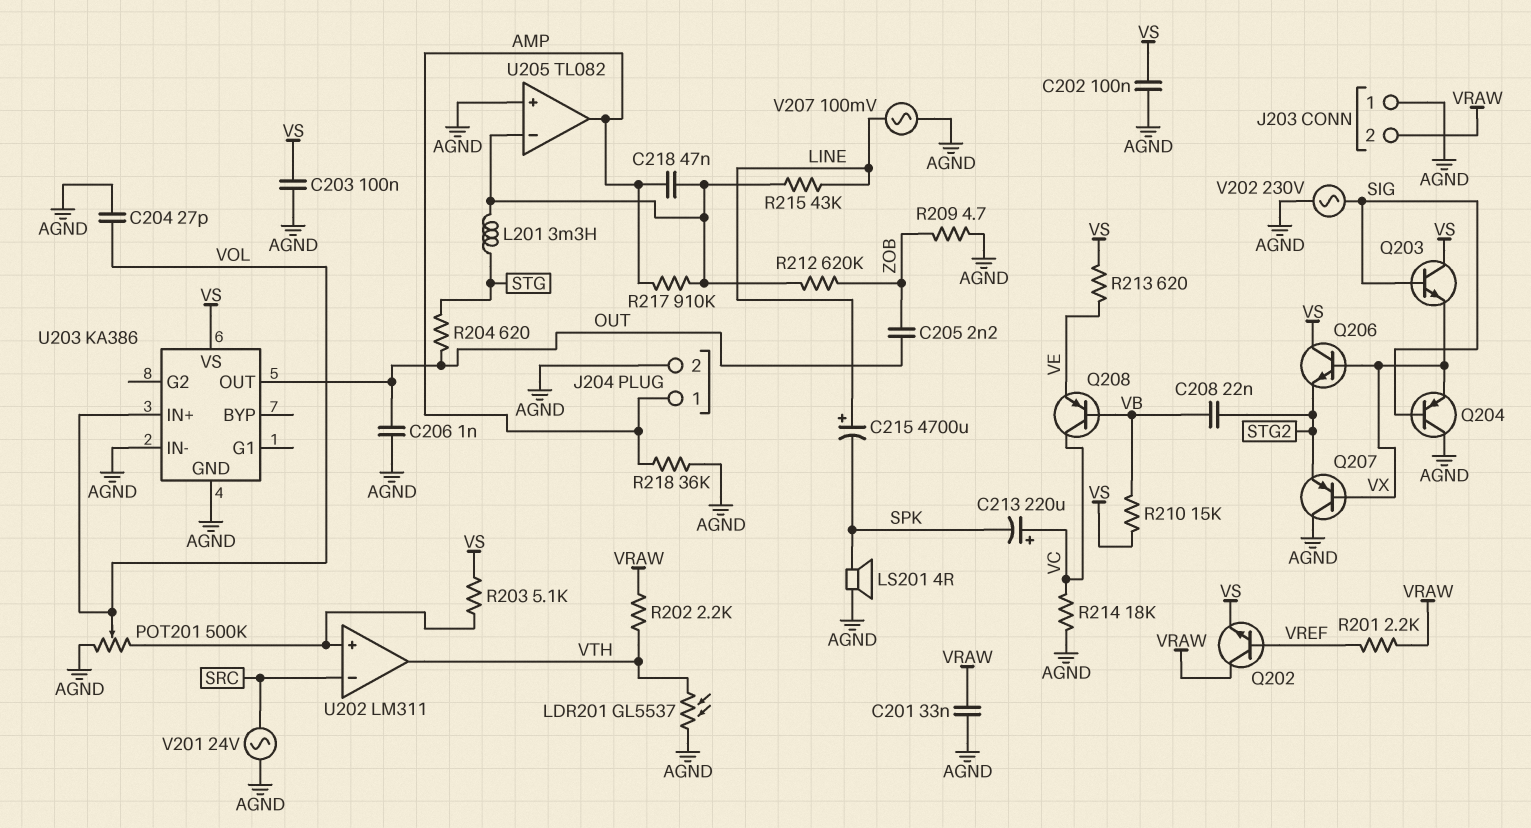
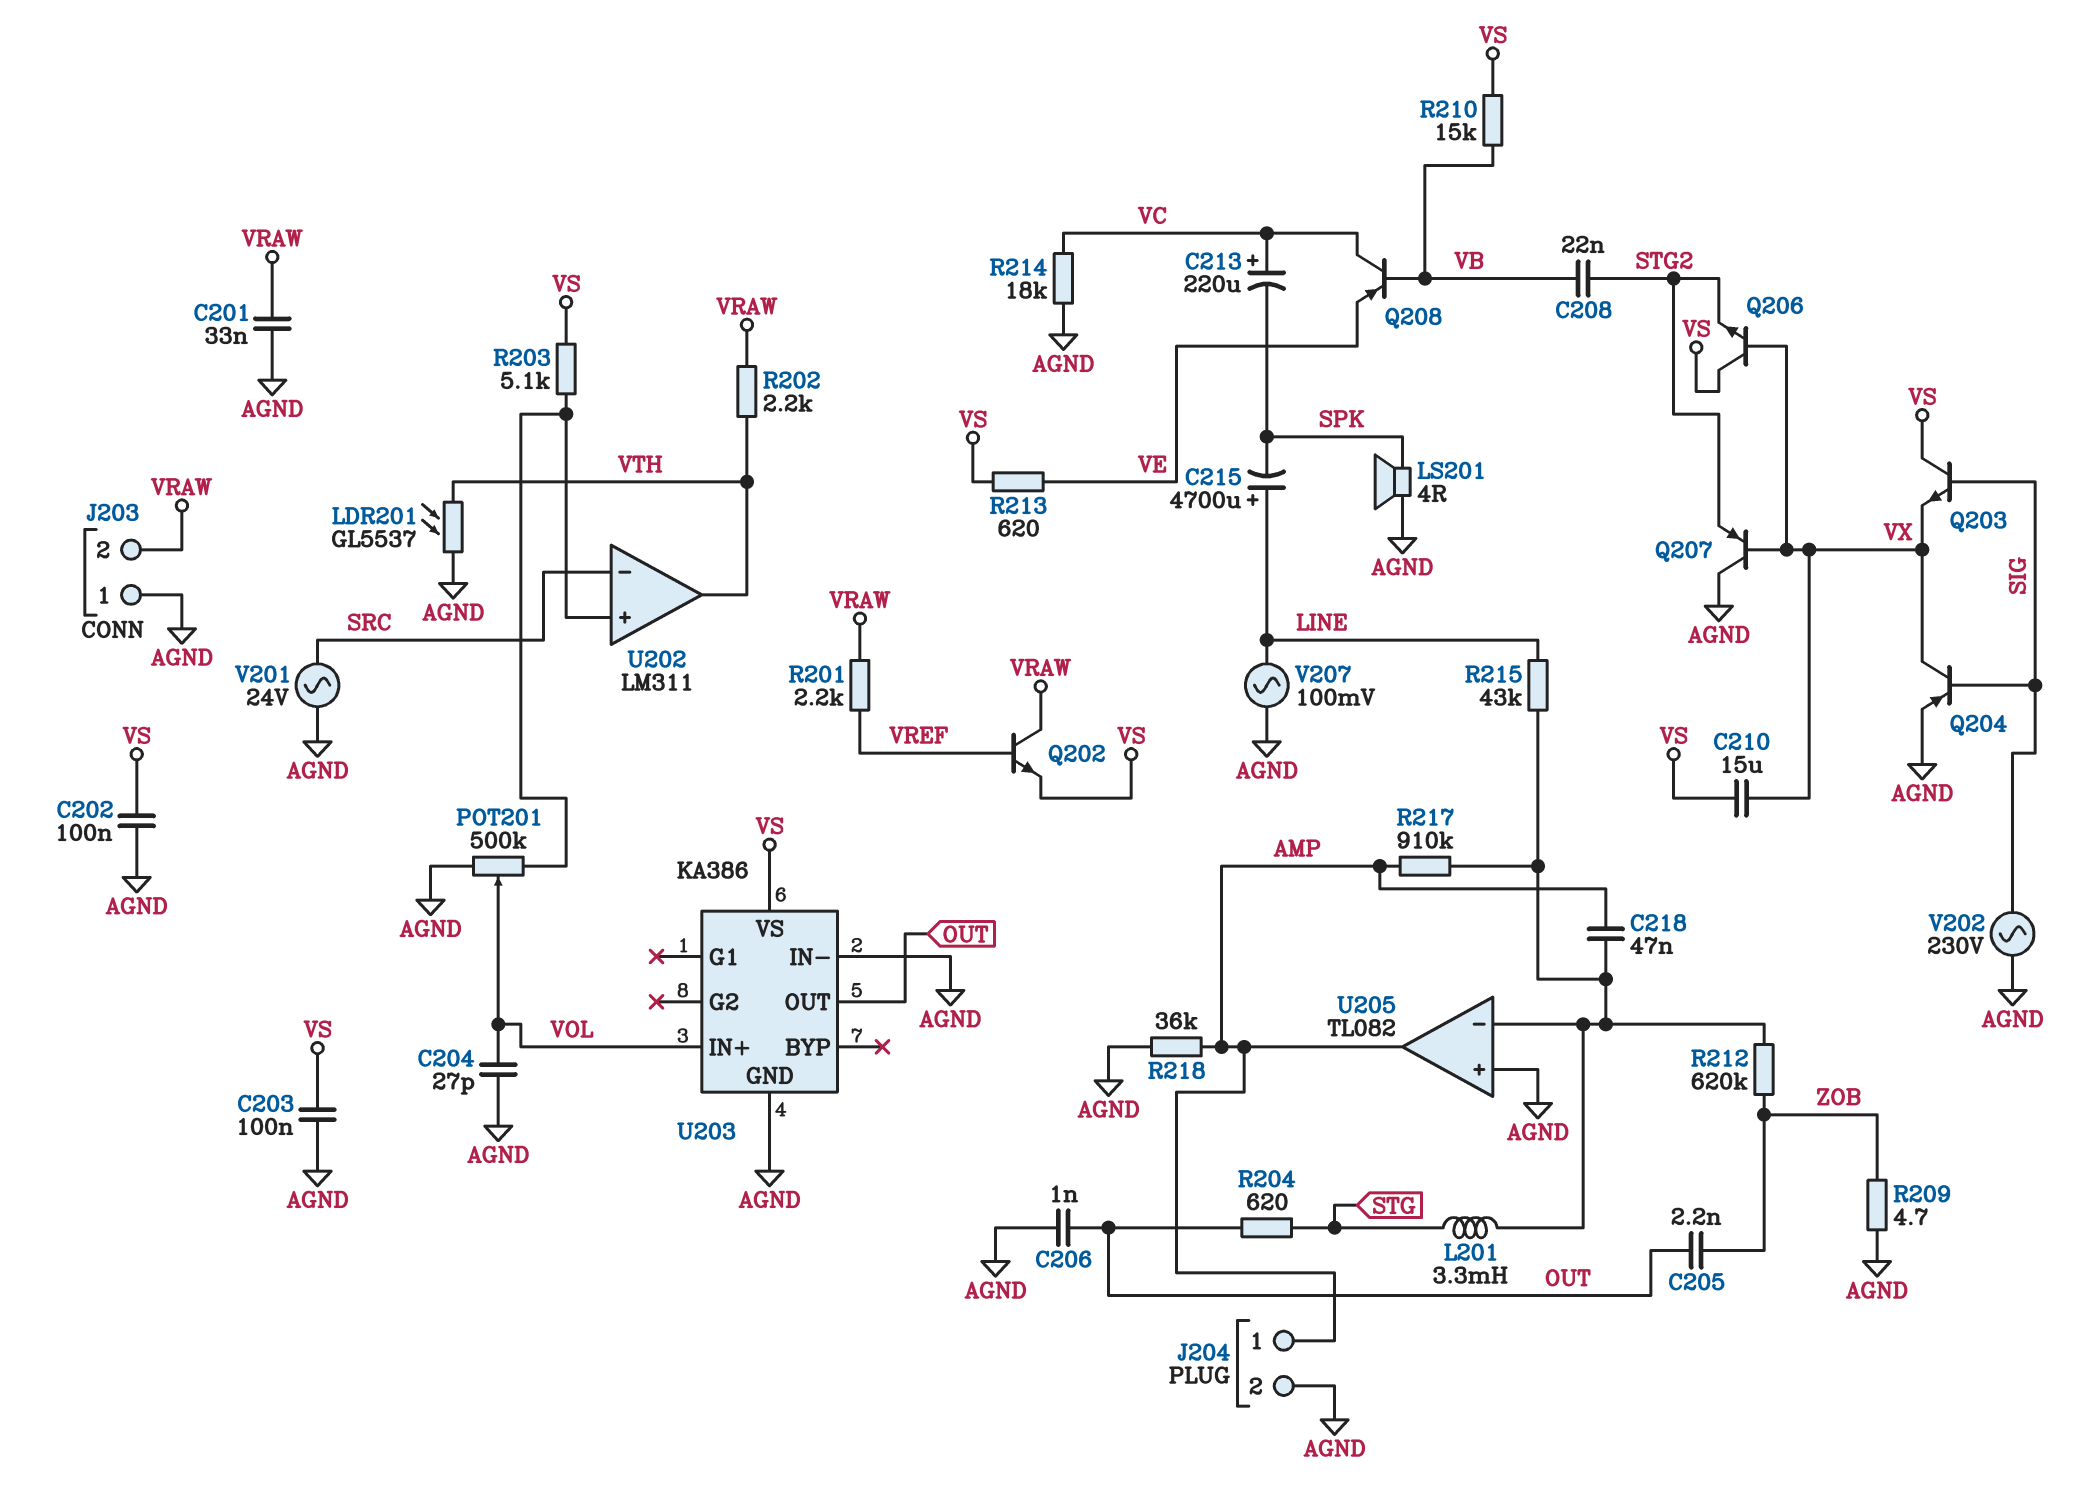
C210: none -> 15uF (VS, VX)
Q204: PNP (B SIG, C AGND, E VX) -> PNP (B SIG, C VX, E AGND)

